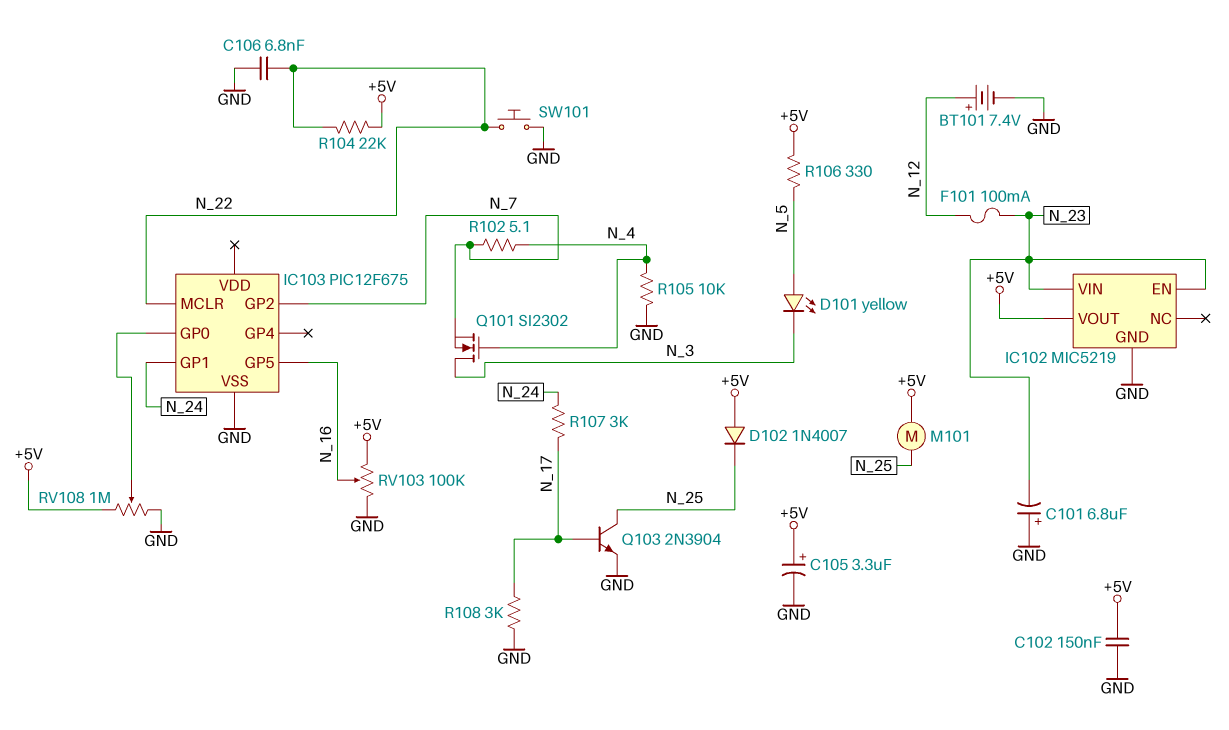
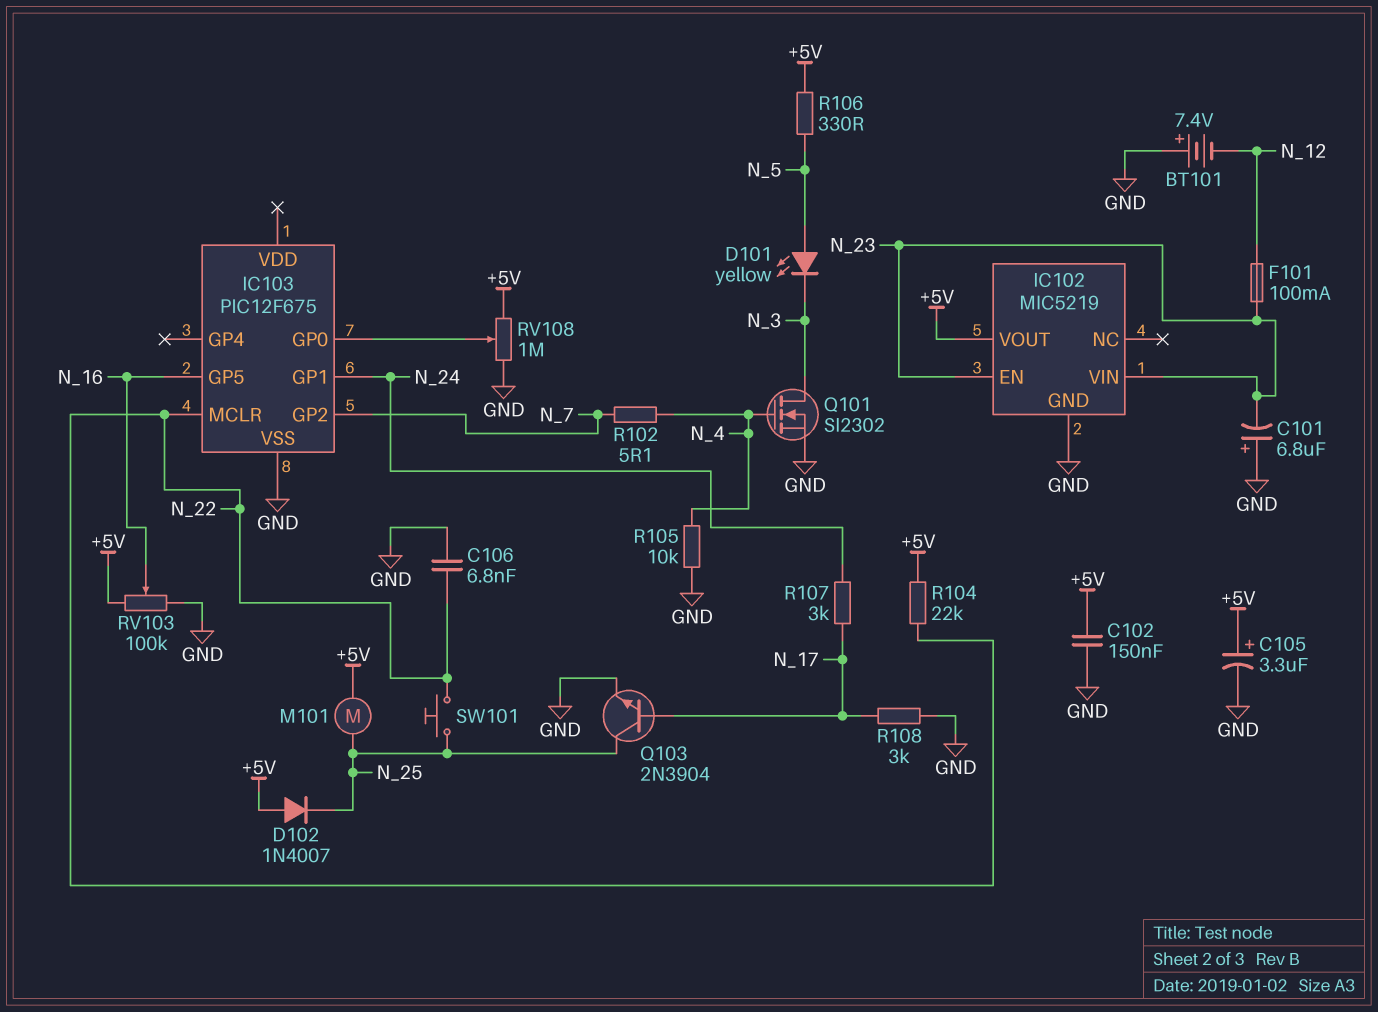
BT101: 7.4V (plus N_12, minus GND) -> 7.4V (plus GND, minus N_12)
Q101: NMOS SI2302 (G N_4, D N_3, S N_7) -> NMOS SI2302 (G N_4, D N_3, S GND)
SW101: button (GND, N_22) -> button (N_22, N_25)

